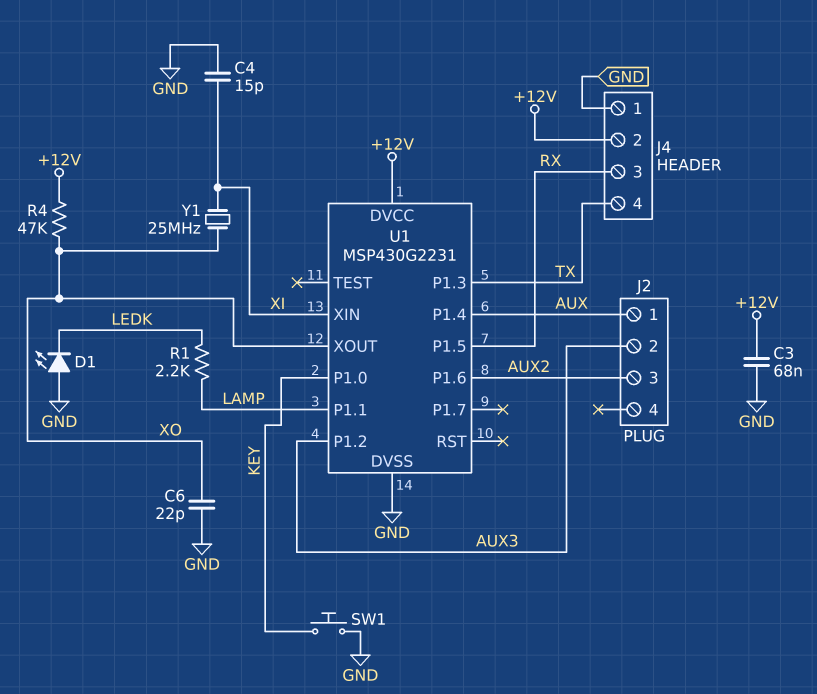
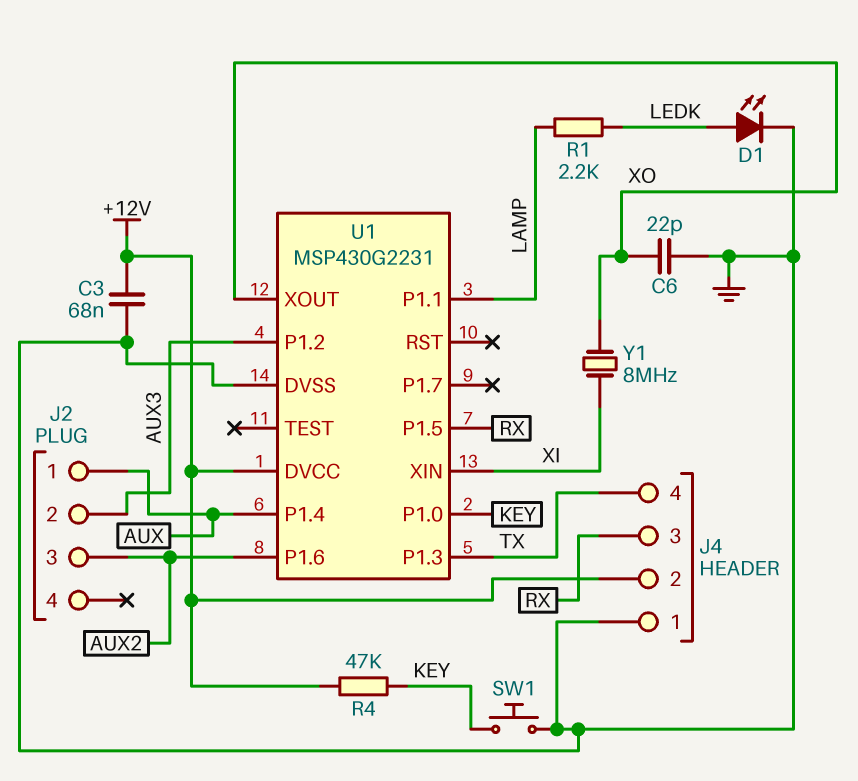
C4: 15pF (GND, XI) -> none
D1: LED (A GND, K LEDK) -> LED (A LEDK, K GND)
R4: 47k (+12V, XO) -> 47k (+12V, KEY)
Y1: 25MHz (XI, XO) -> 8MHz (XI, XO)

